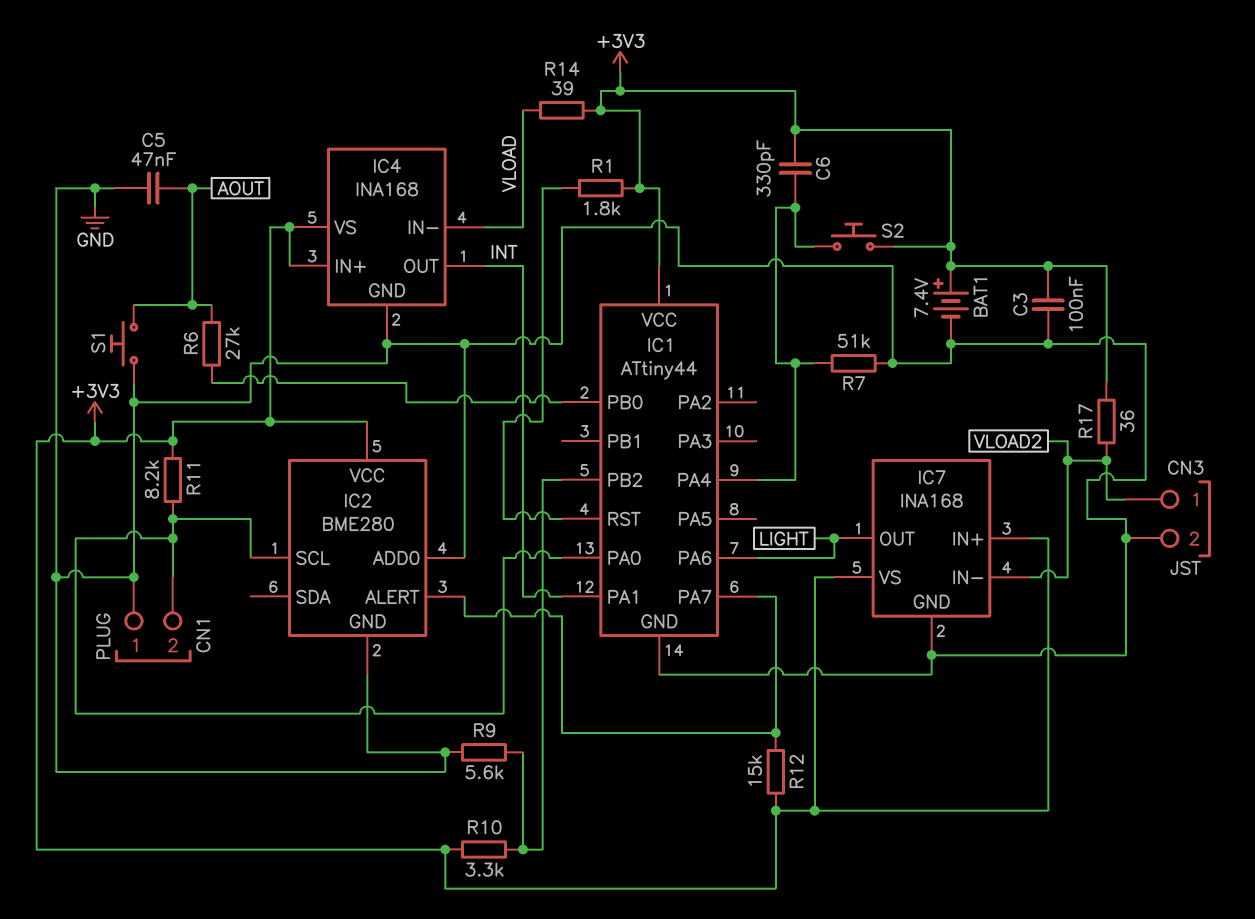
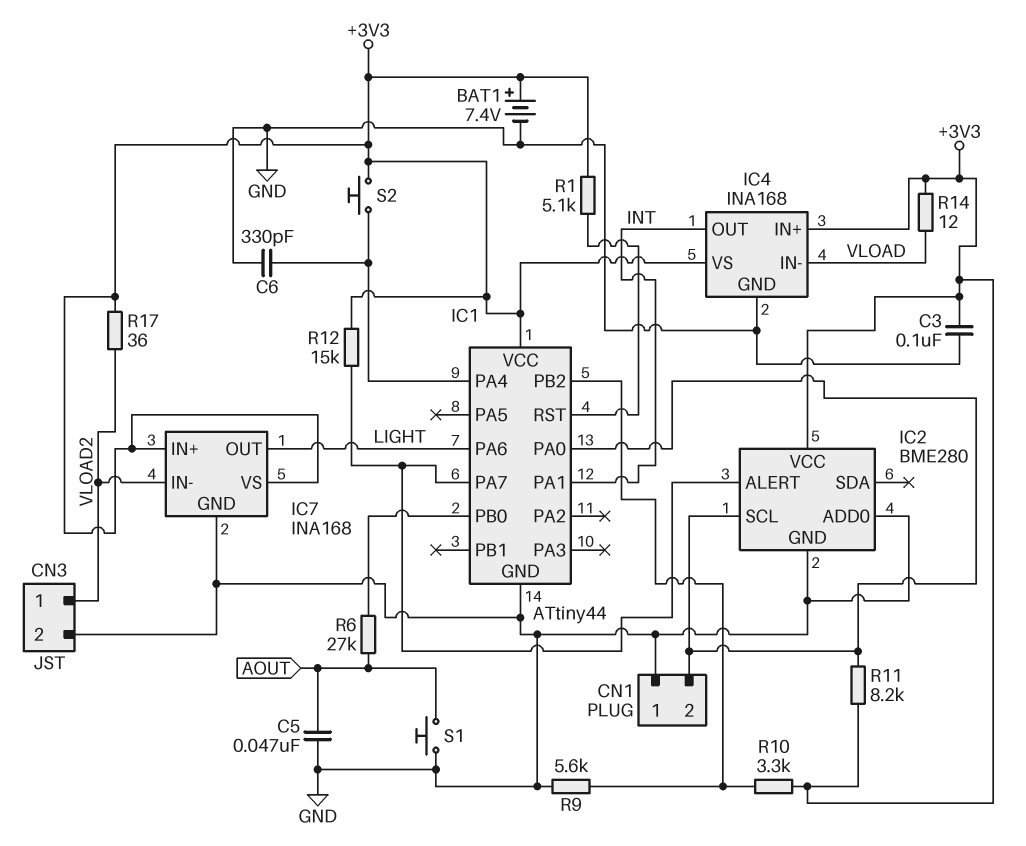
C6: 330pF (+3V3, IC1/PA4) -> 330pF (GND, IC1/PA4)
R1: 1.8k (+3V3, IC1/RST) -> 5.1k (+3V3, IC1/RST)
R7: 51k (GND, IC1/PA4) -> none
R14: 39 (+3V3, VLOAD) -> 12 (+3V3, VLOAD)

